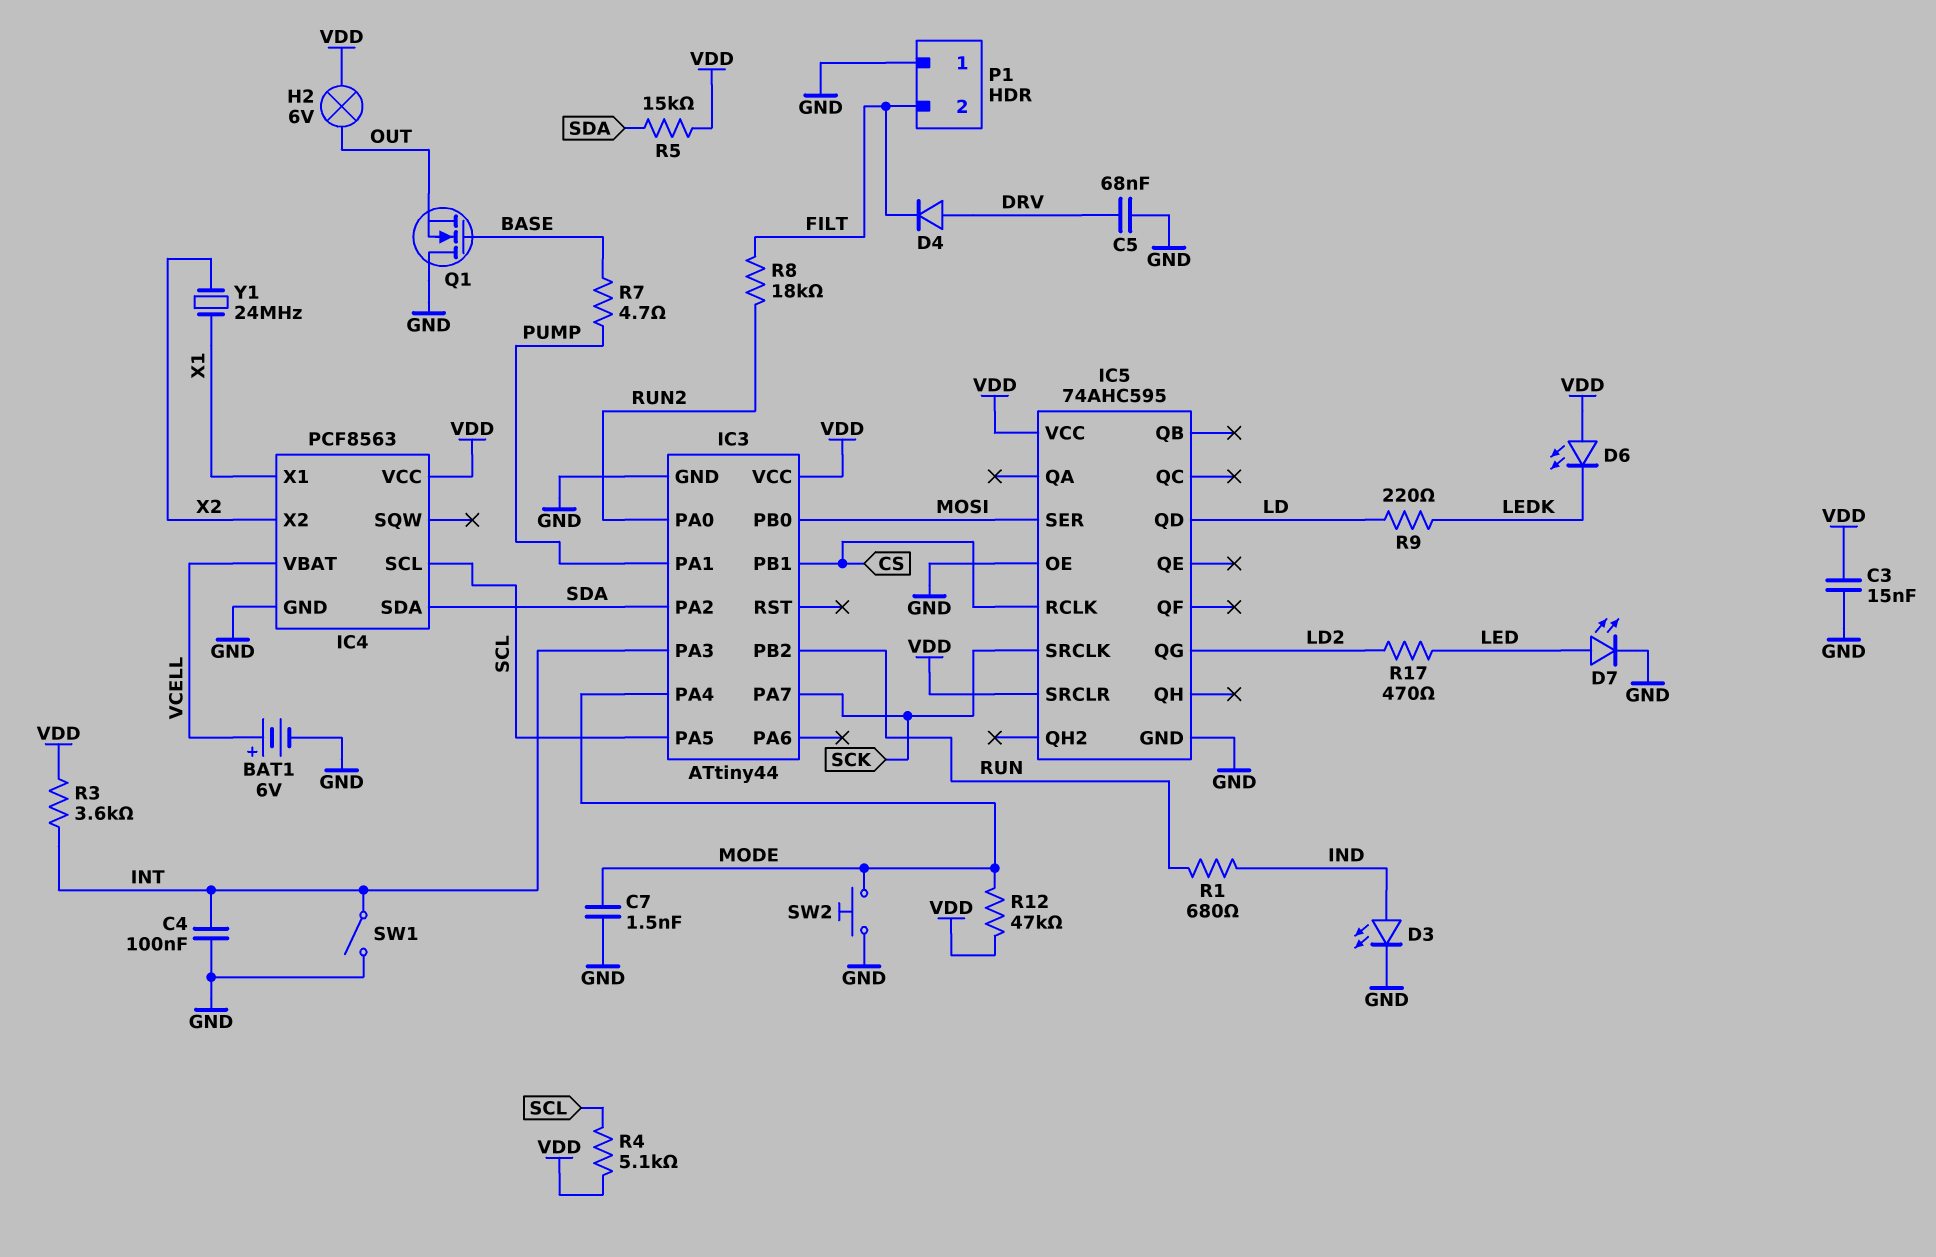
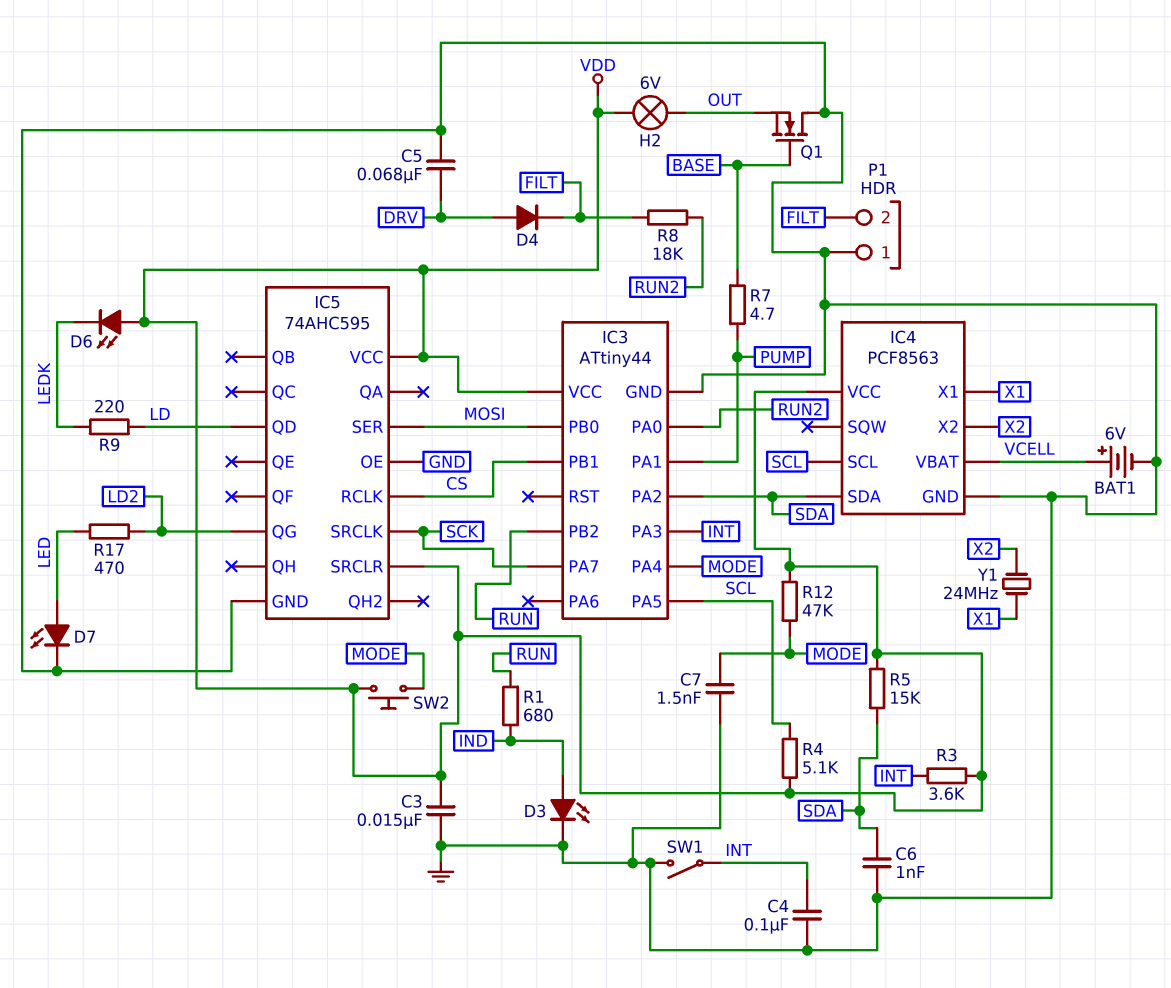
C6: none -> 1nF (GND, SDA)
SW2: button (GND, MODE) -> button (MODE, VDD)

